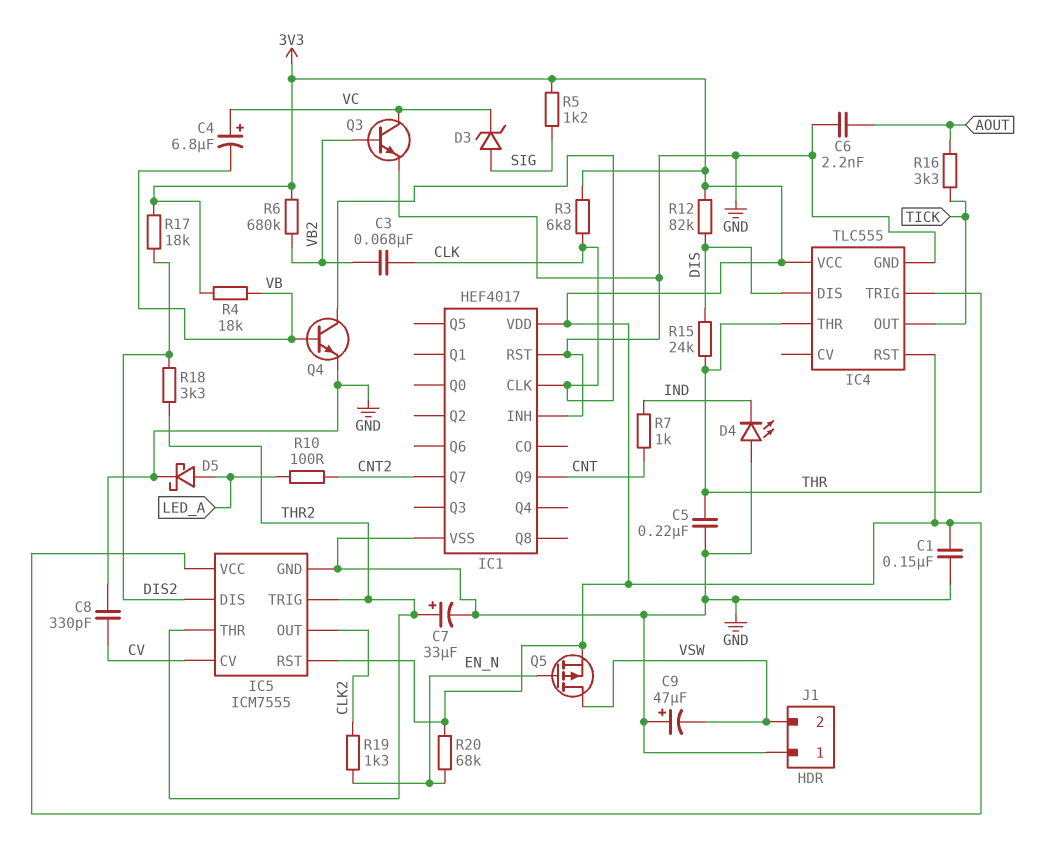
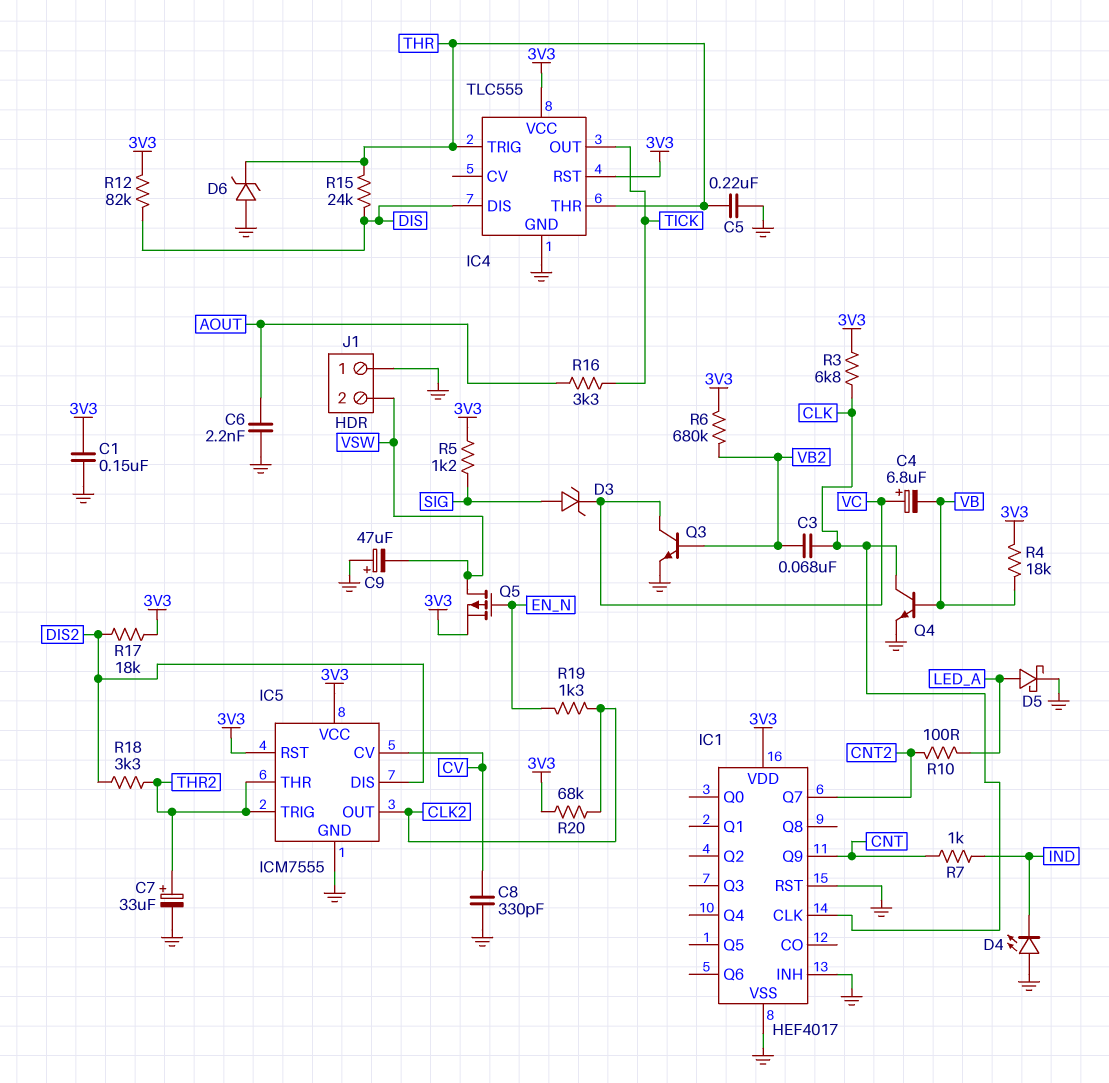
D6: none -> zener (A GND, K THR)
R20: 68k (3V3, EN_N) -> 68k (3V3, CLK2)

